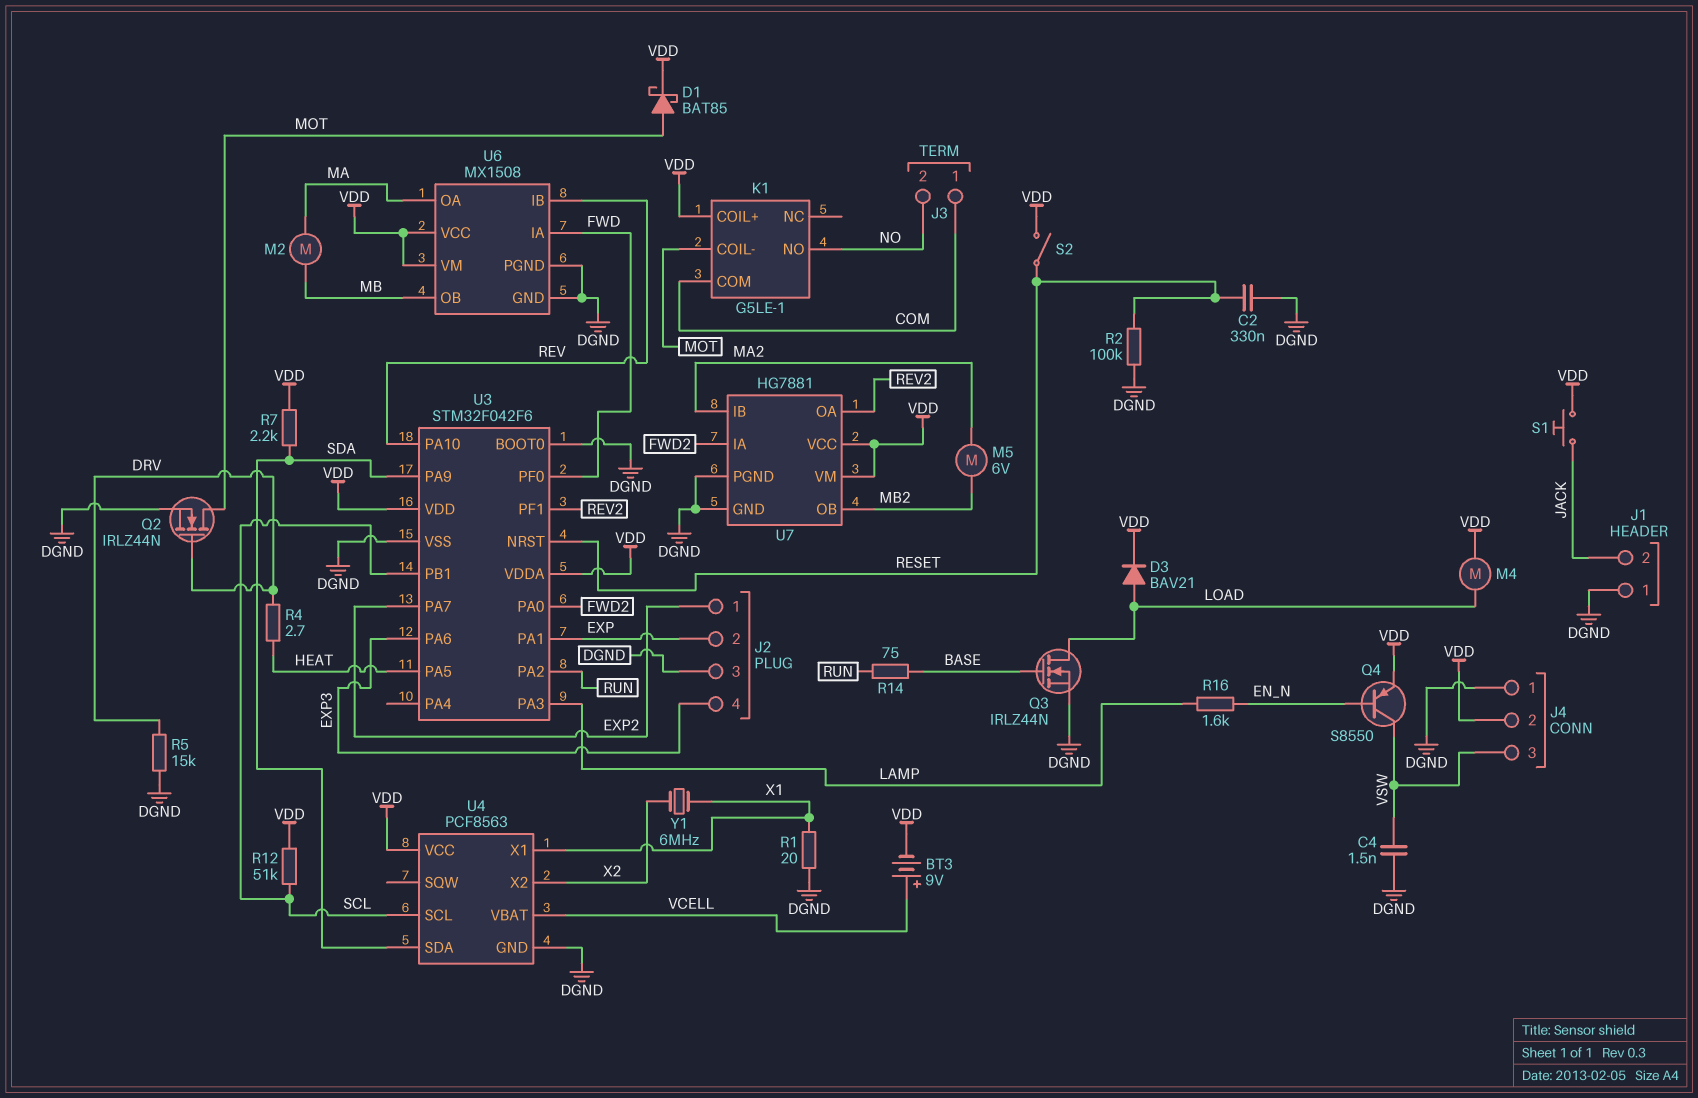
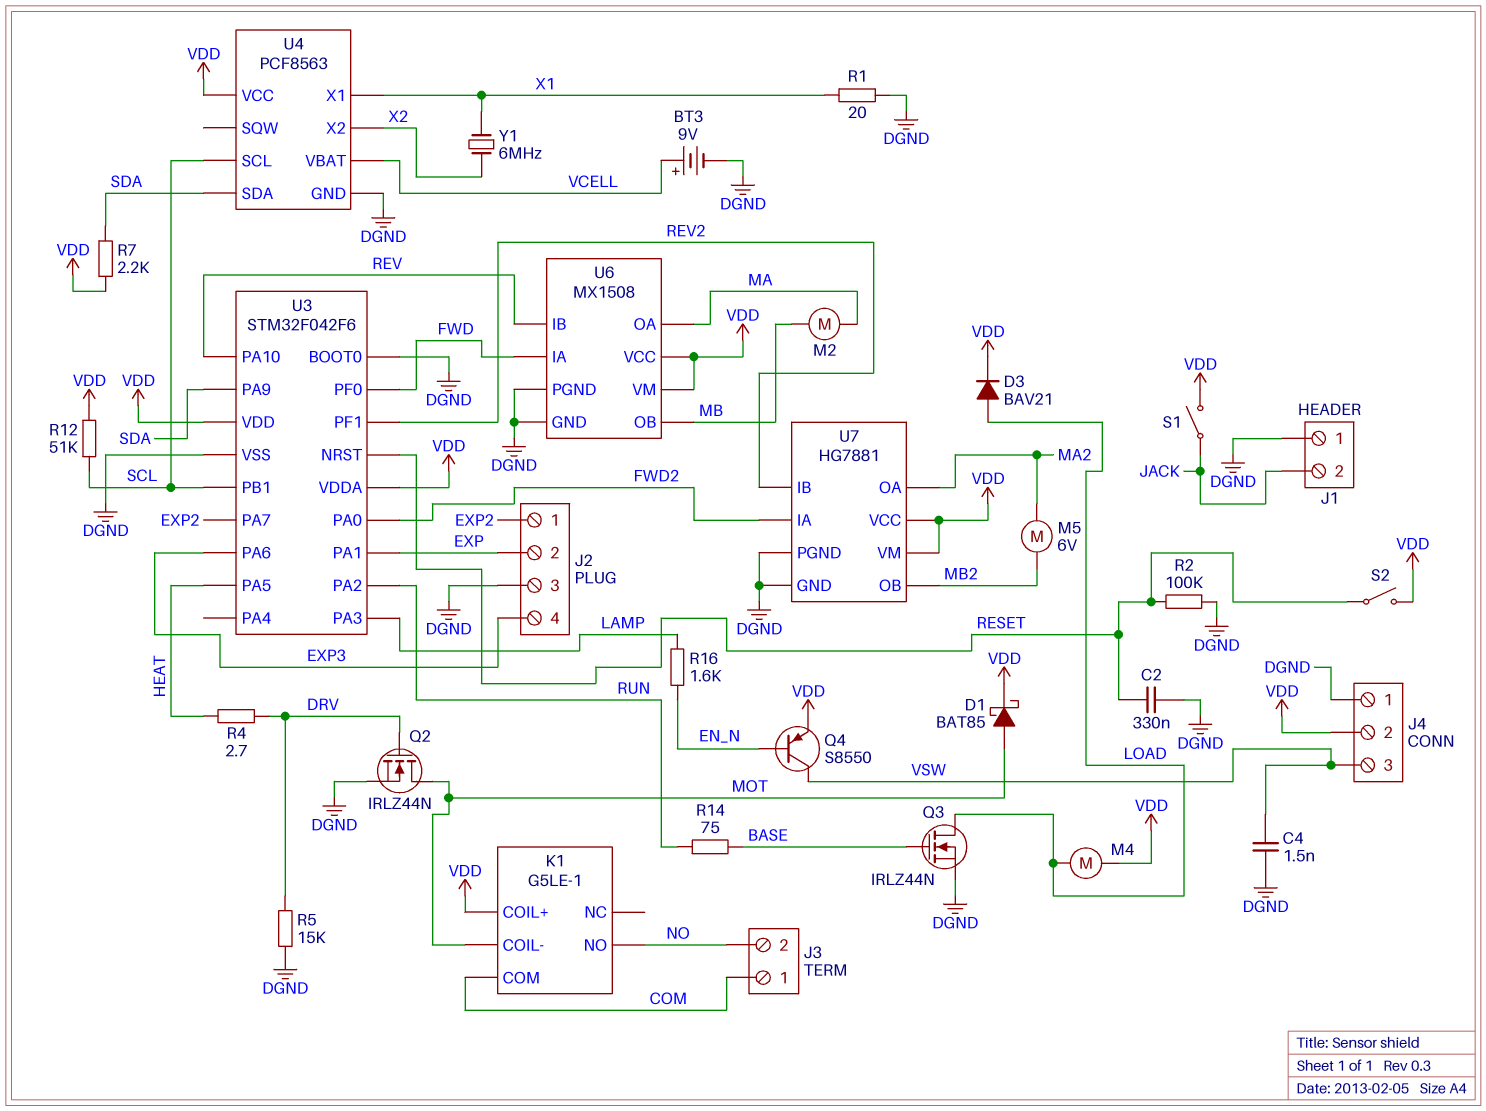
BT3: 9V (plus VCELL, minus VDD) -> 9V (plus VCELL, minus DGND)
S1: button (JACK, VDD) -> switch (JACK, VDD)
U7 pin IB: MA2 -> REV2
U7 pin OA: REV2 -> MA2

